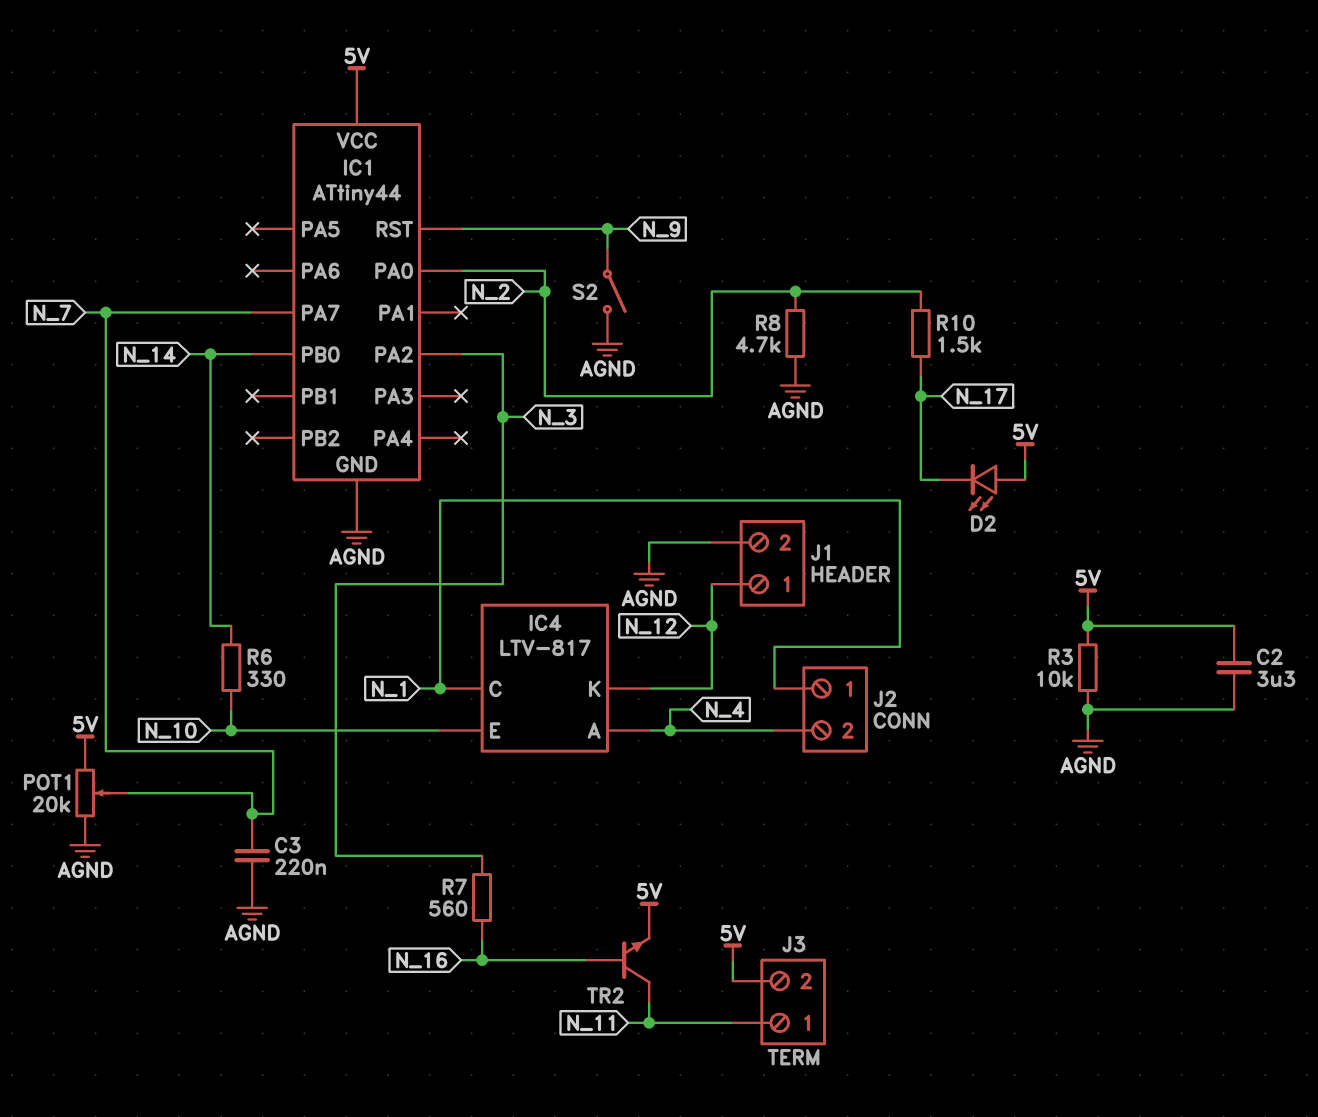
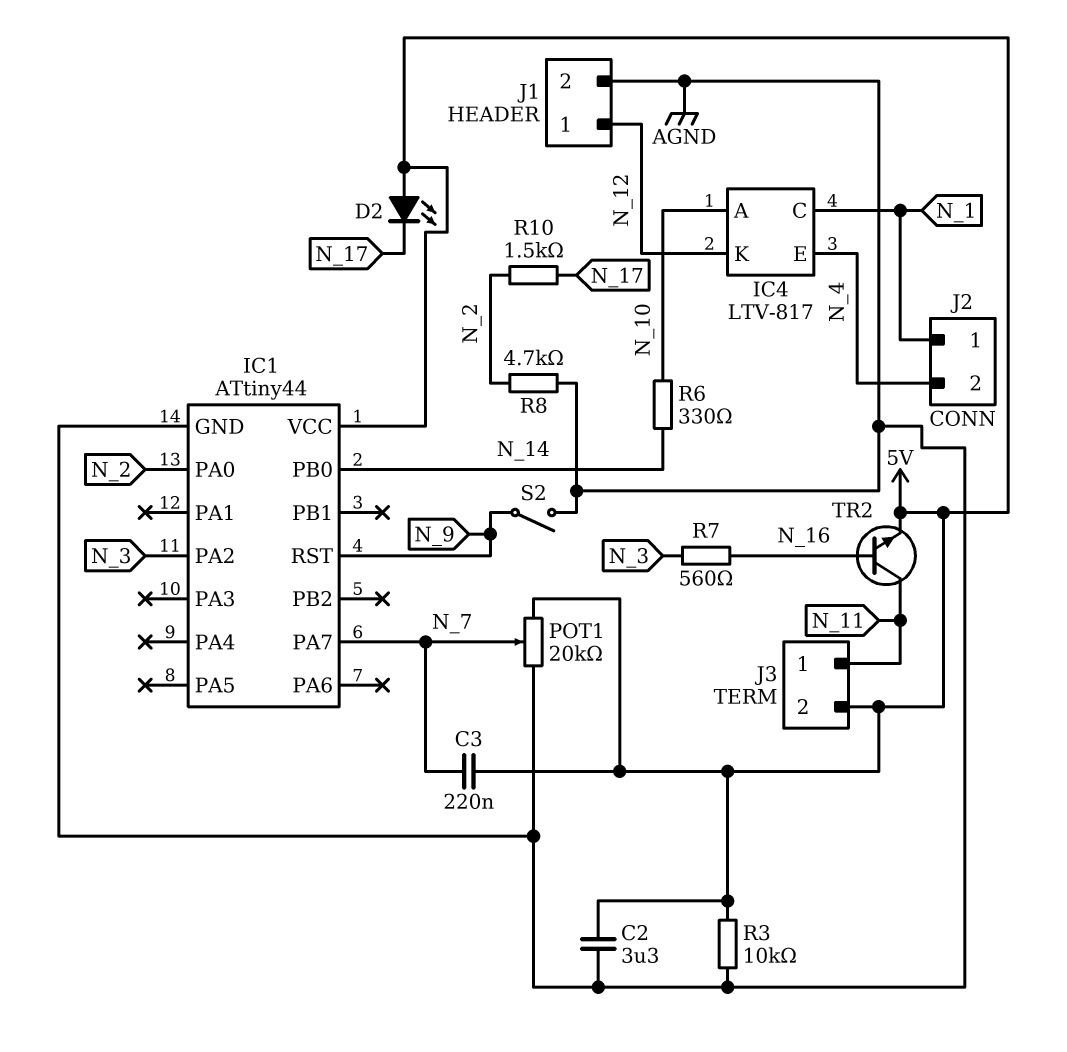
C3: 220nF (AGND, N_7) -> 220nF (5V, N_7)
IC4 pin A: N_4 -> N_10
IC4 pin E: N_10 -> N_4

